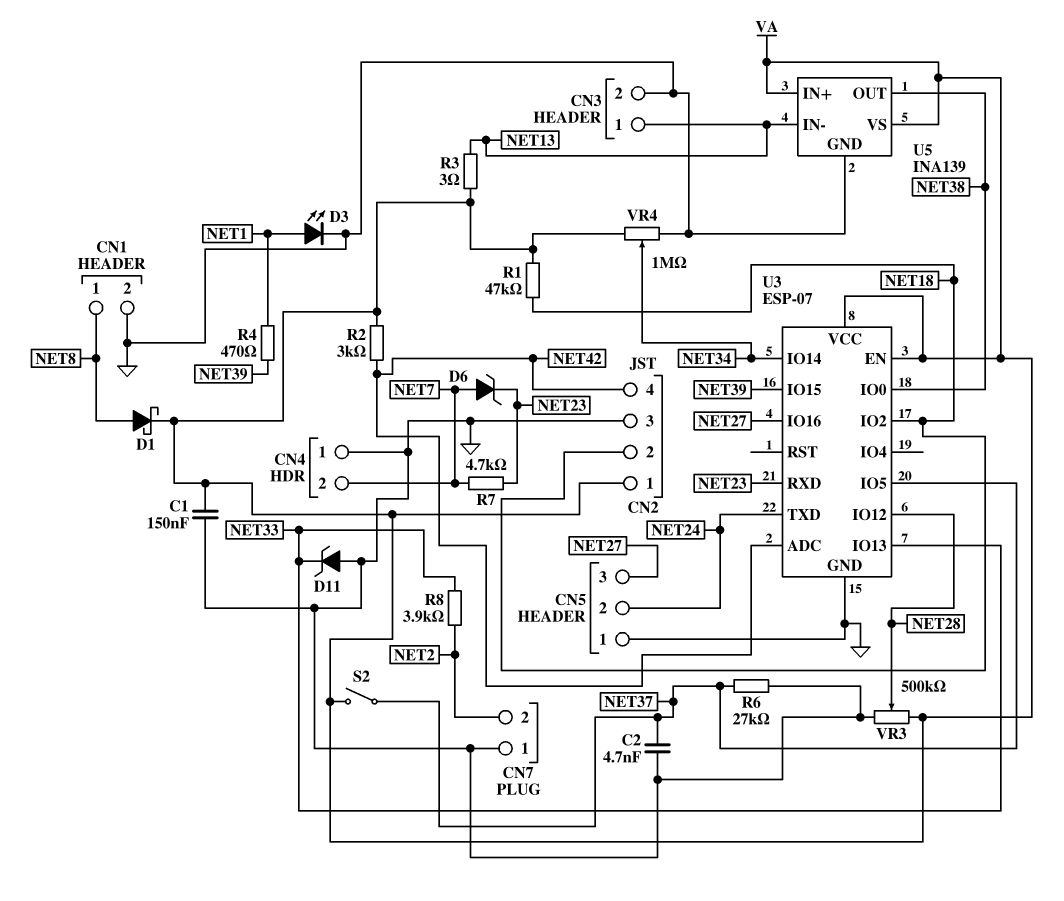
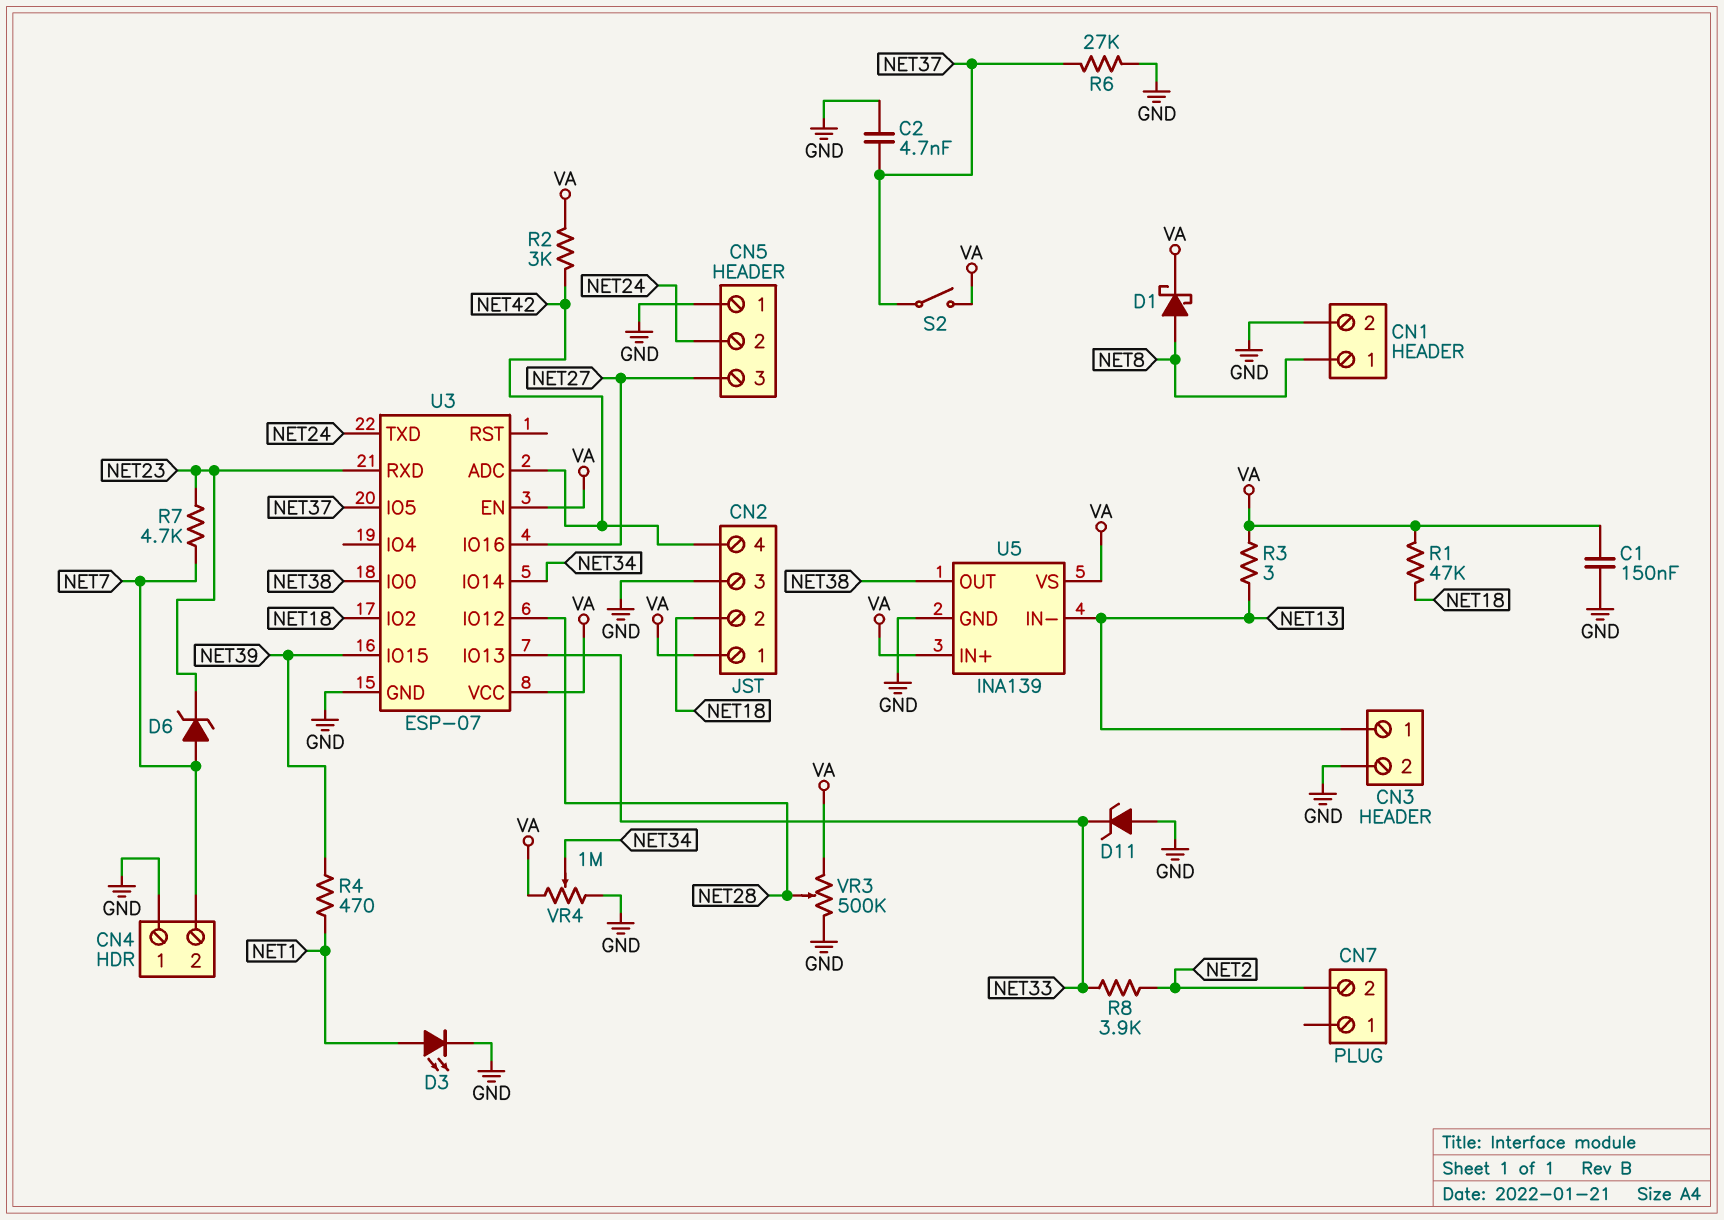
CN7 pin 1: GND -> none

